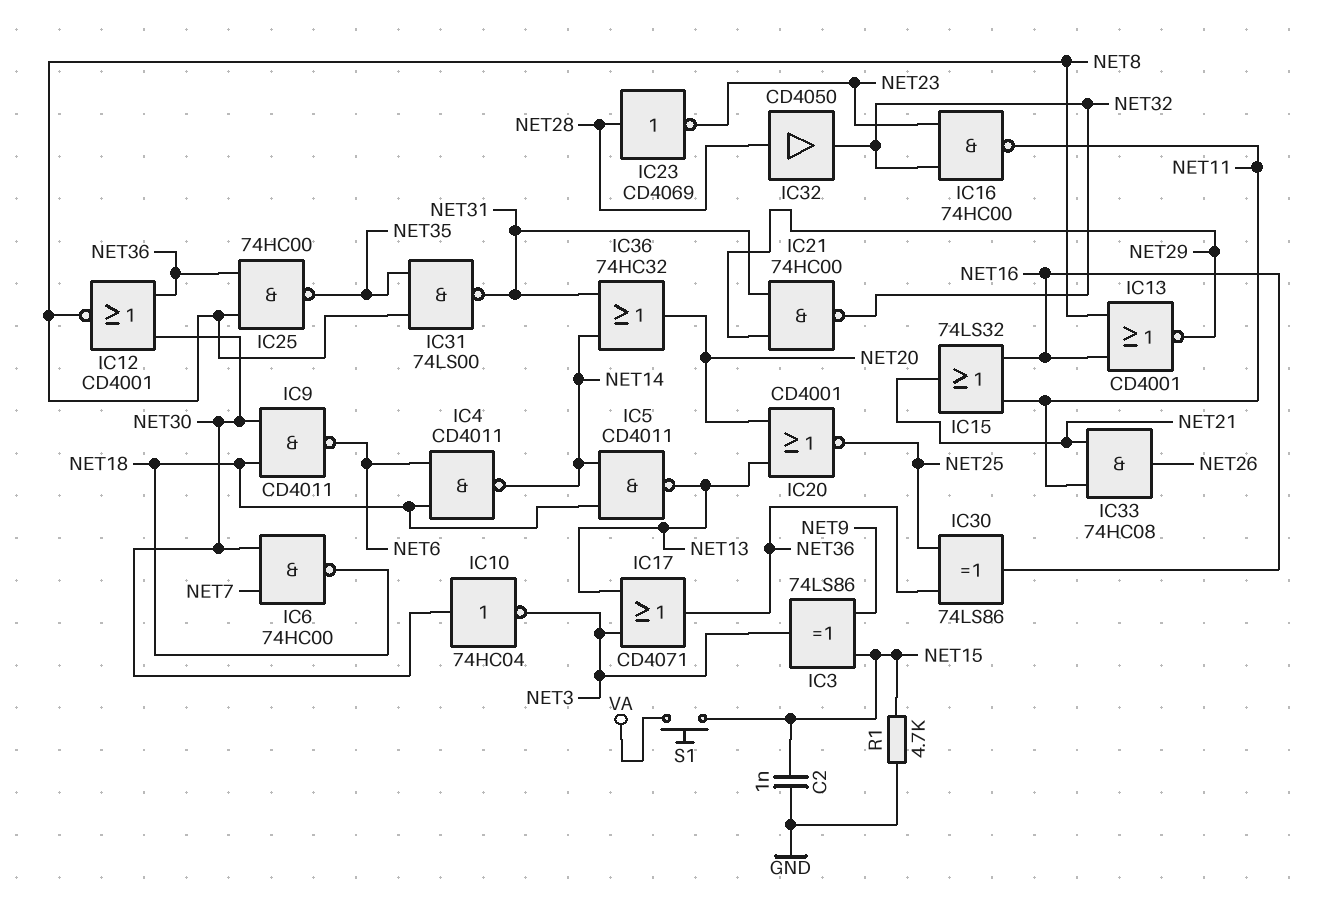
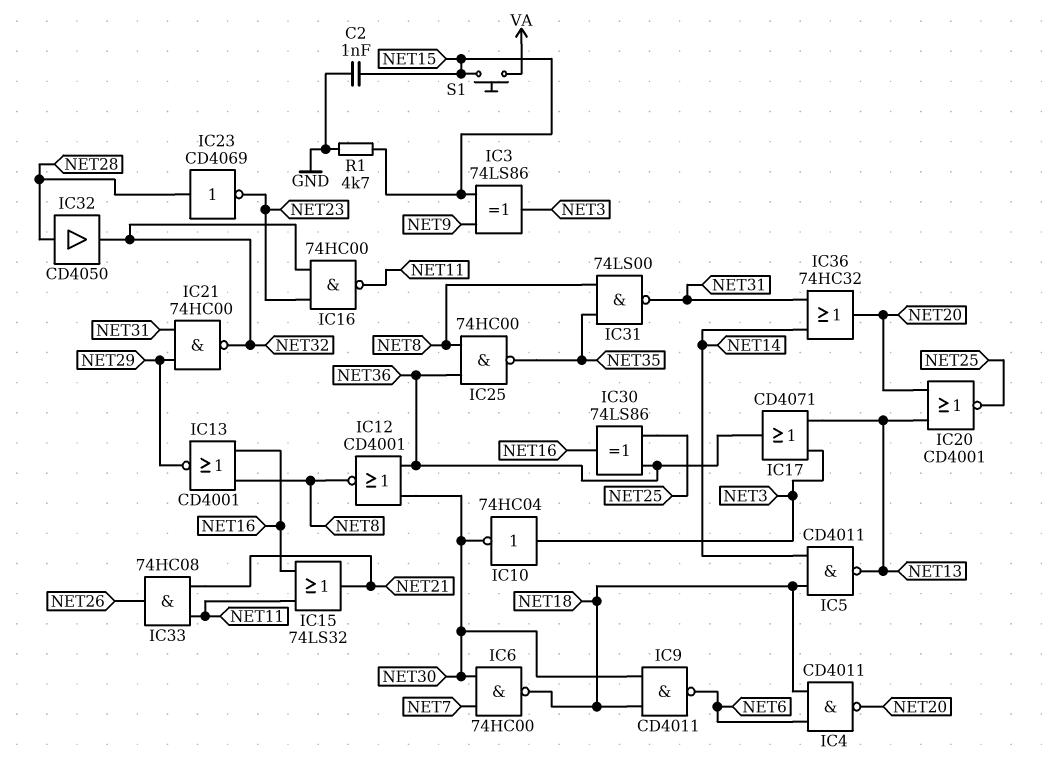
IC4: NAND CD4011 (in NET6, in NET18, out NET14) -> NAND CD4011 (in NET6, in NET18, out NET20)
IC10: NOT 74HC04 (in NET30, out NET3) -> NOT 74HC04 (in NET3, out NET30)

